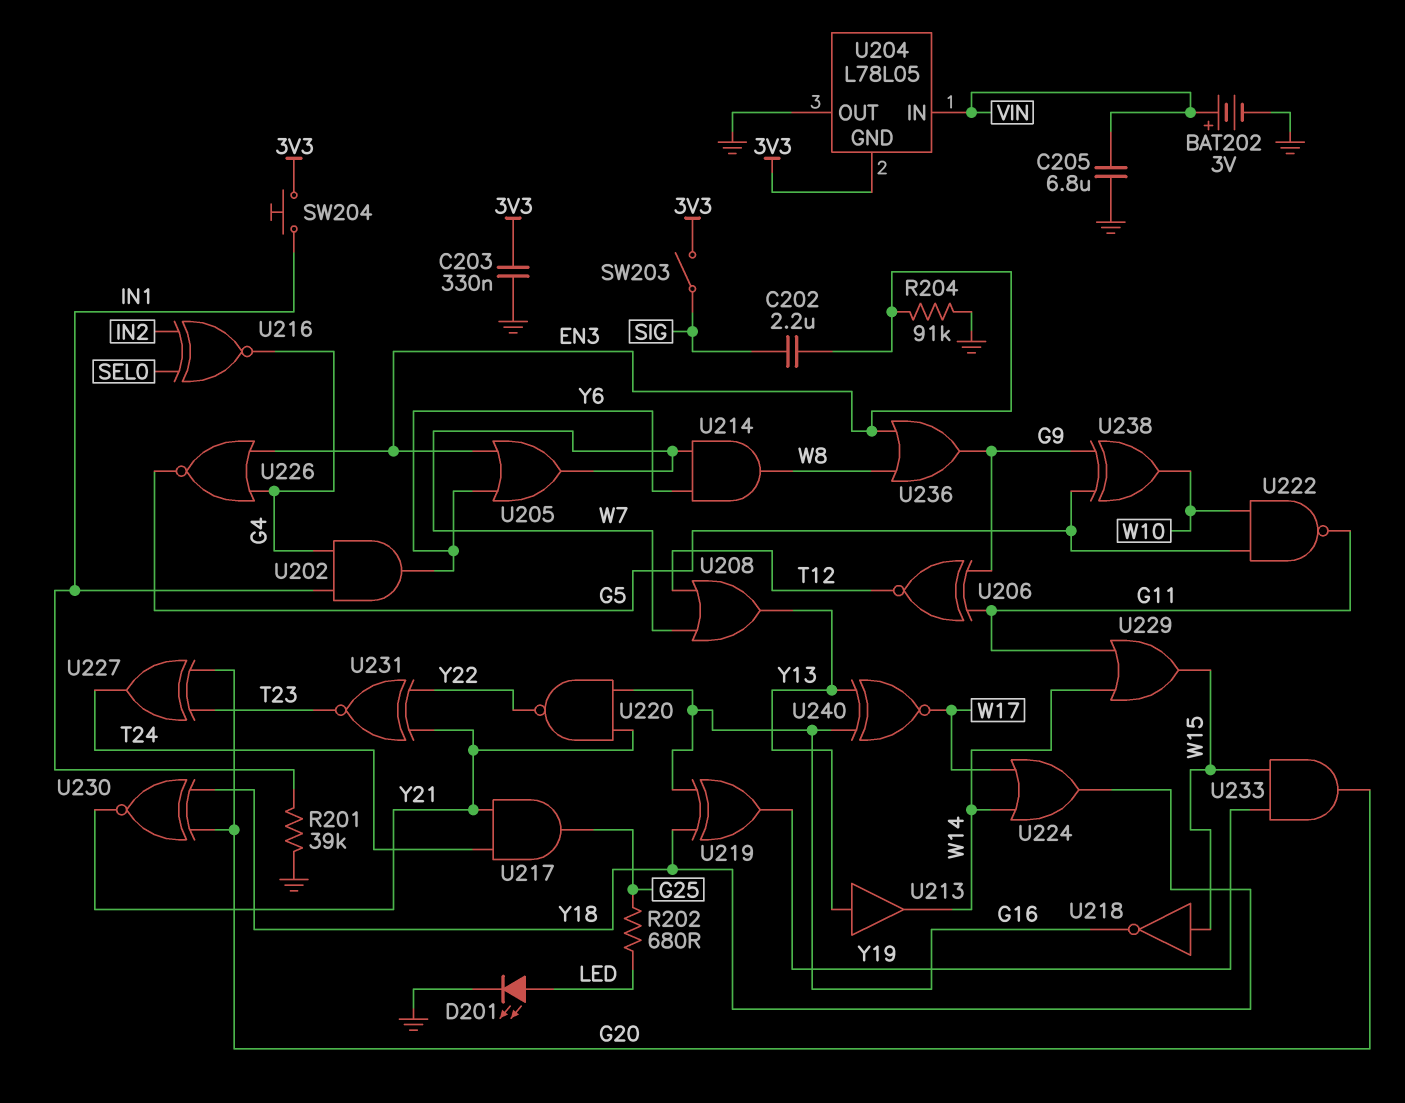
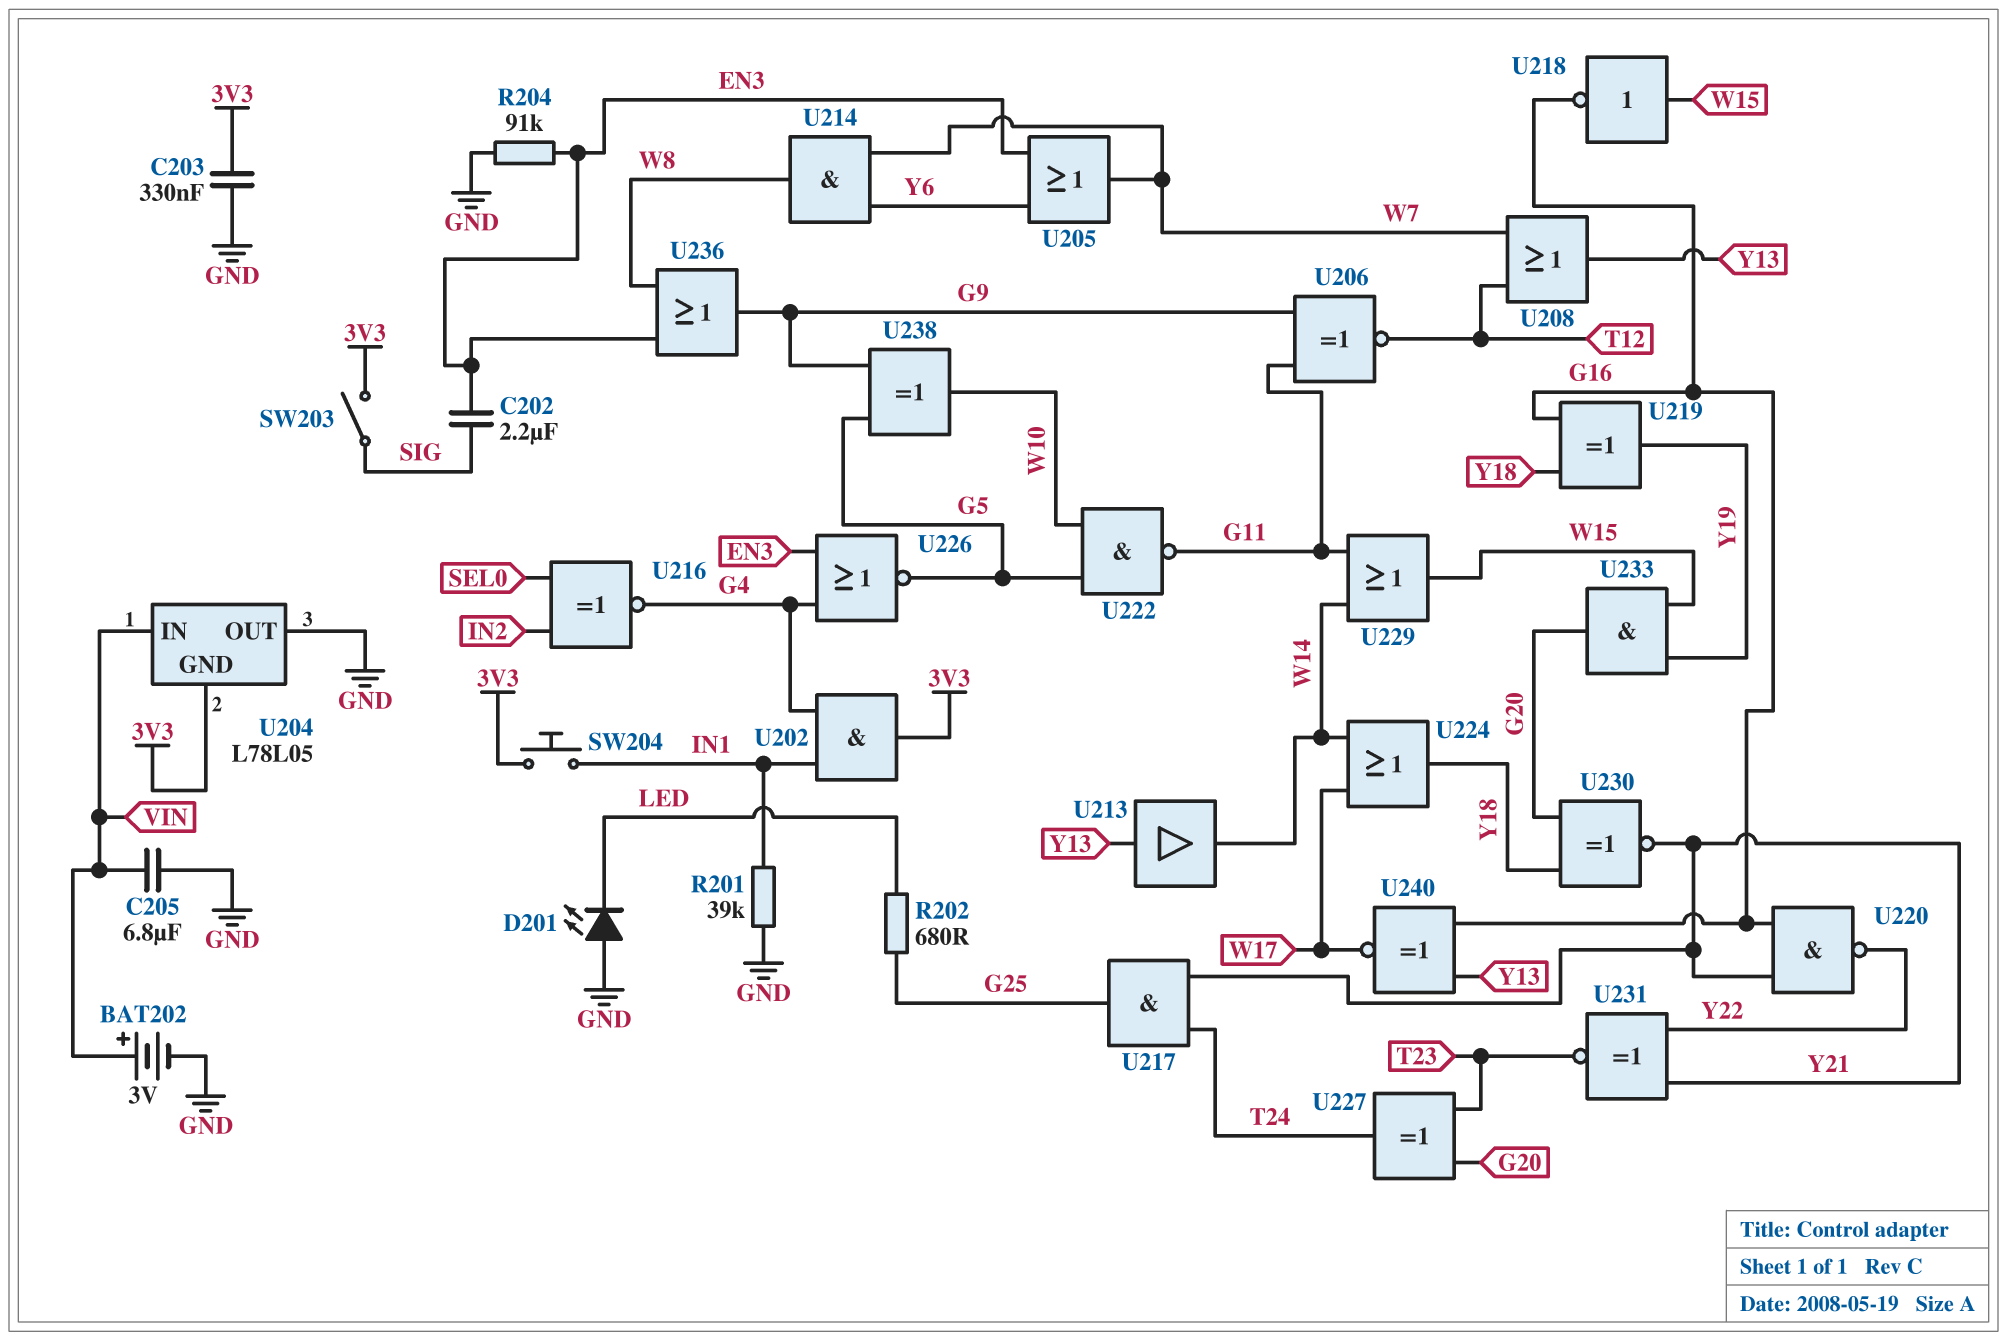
D201: LED (A LED, K GND) -> LED (A GND, K LED)
U202: AND (in G4, in IN1, out Y6) -> AND (in G4, in IN1, out 3V3)

